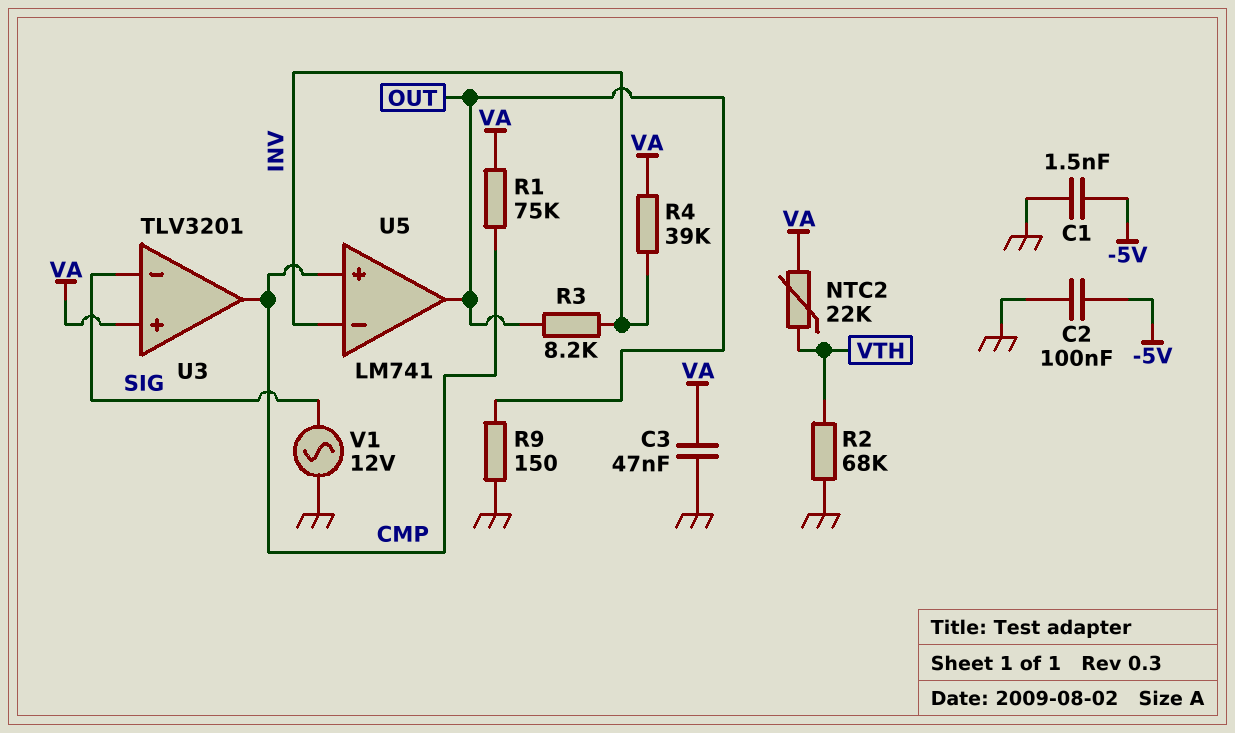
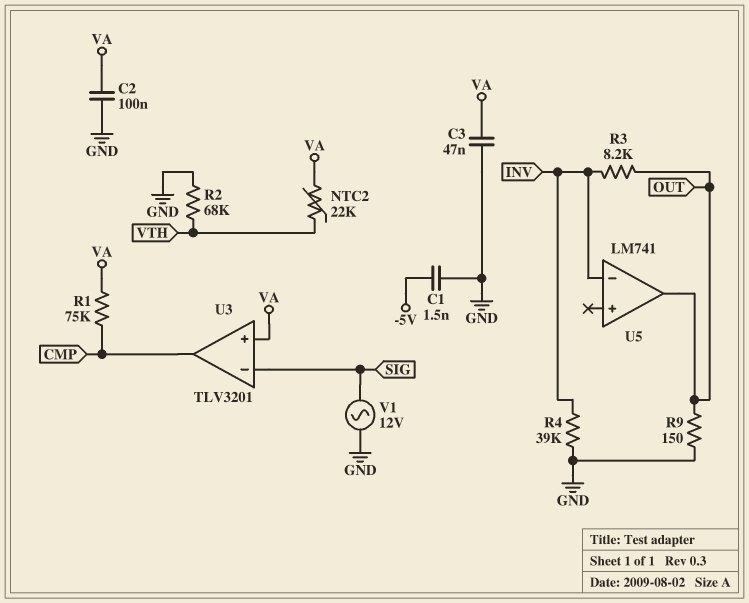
C2: 100nF (-5V, GND) -> 100nF (GND, VA)
R4: 39k (INV, VA) -> 39k (GND, INV)
U5 pin in+: CMP -> none

